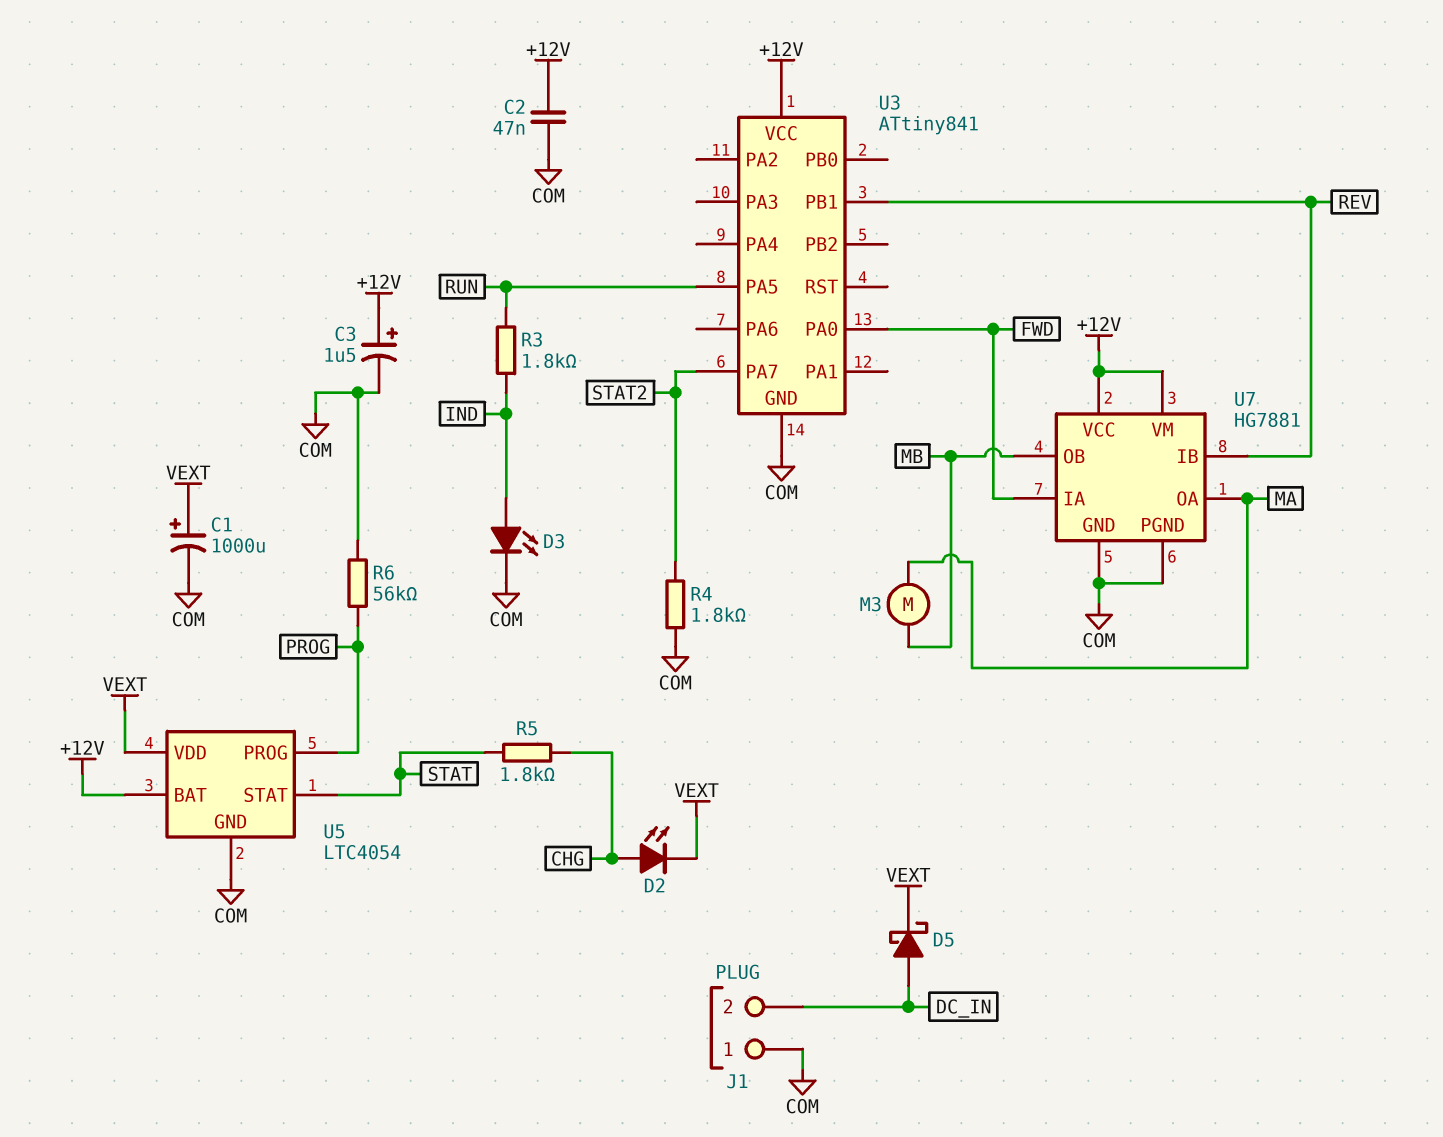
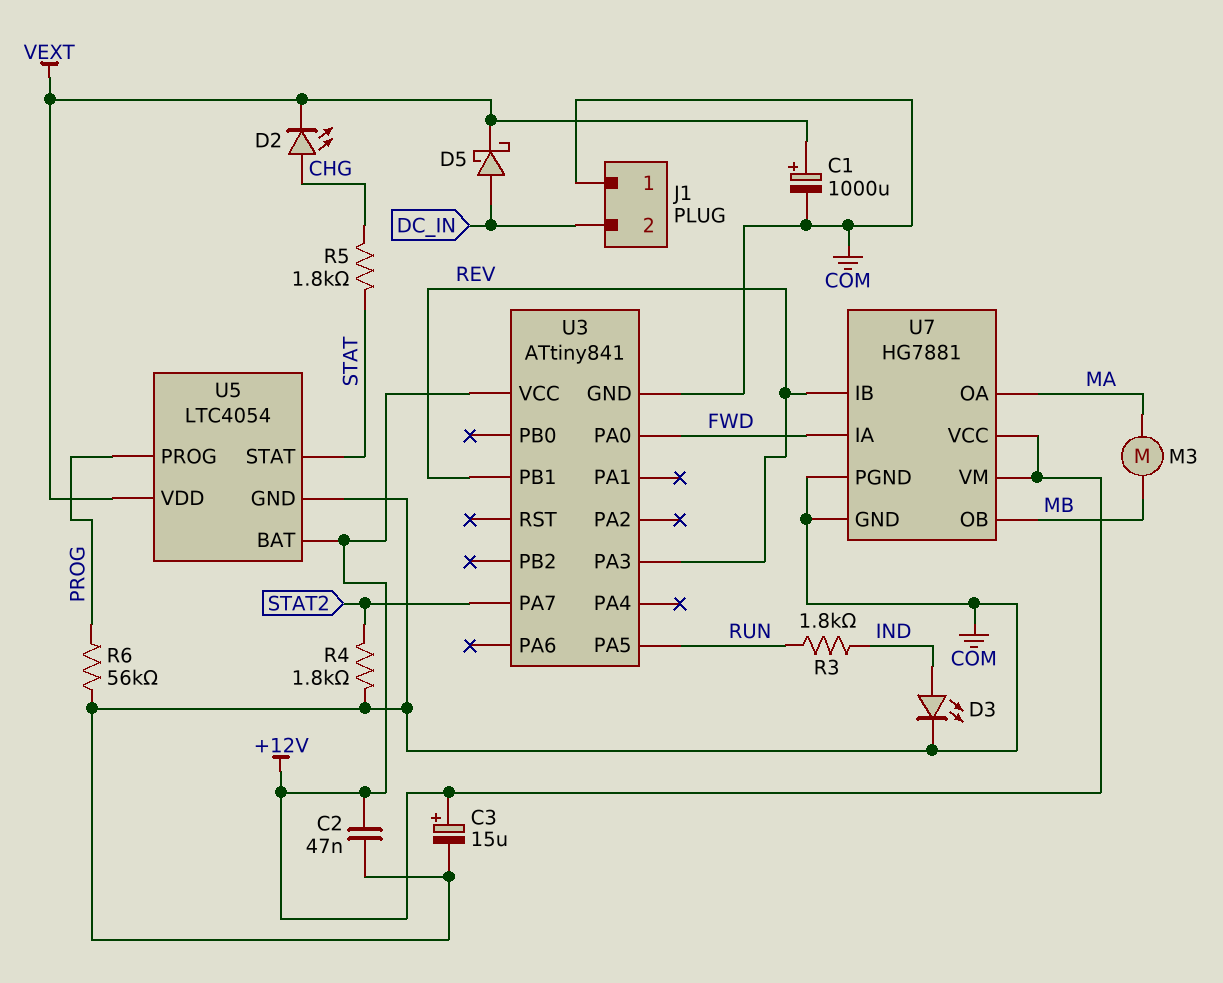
C3: 1.5uF (plus +12V, minus COM) -> 15uF (plus +12V, minus COM)
U3 pin PA3: none -> REV

